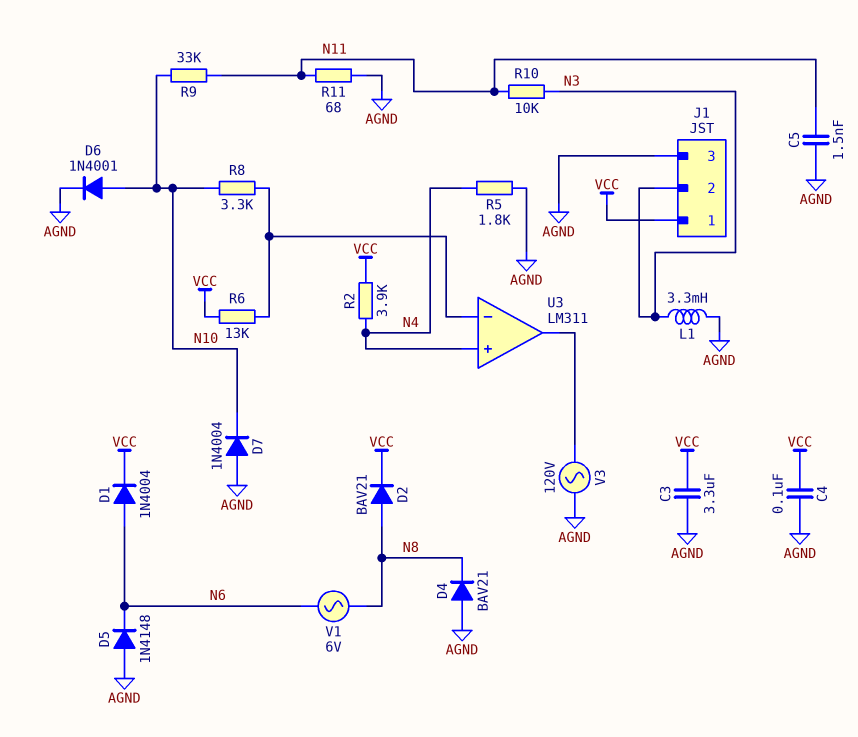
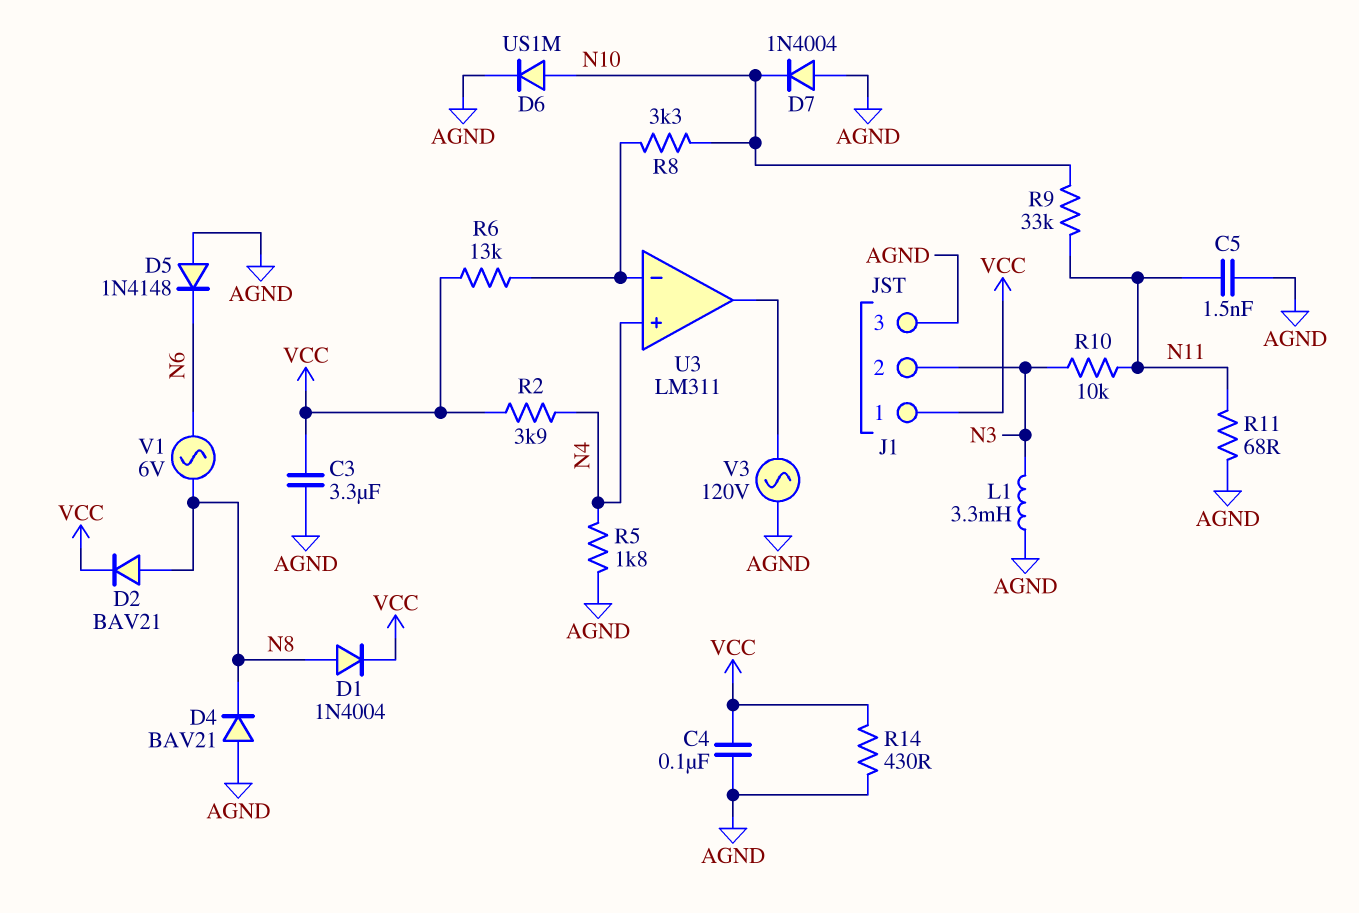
D1: diode 1N4004 (A N6, K VCC) -> diode 1N4004 (A N8, K VCC)
D6: diode 1N4001 (A N10, K AGND) -> diode US1M (A N10, K AGND)
R14: none -> 430 (AGND, VCC)

